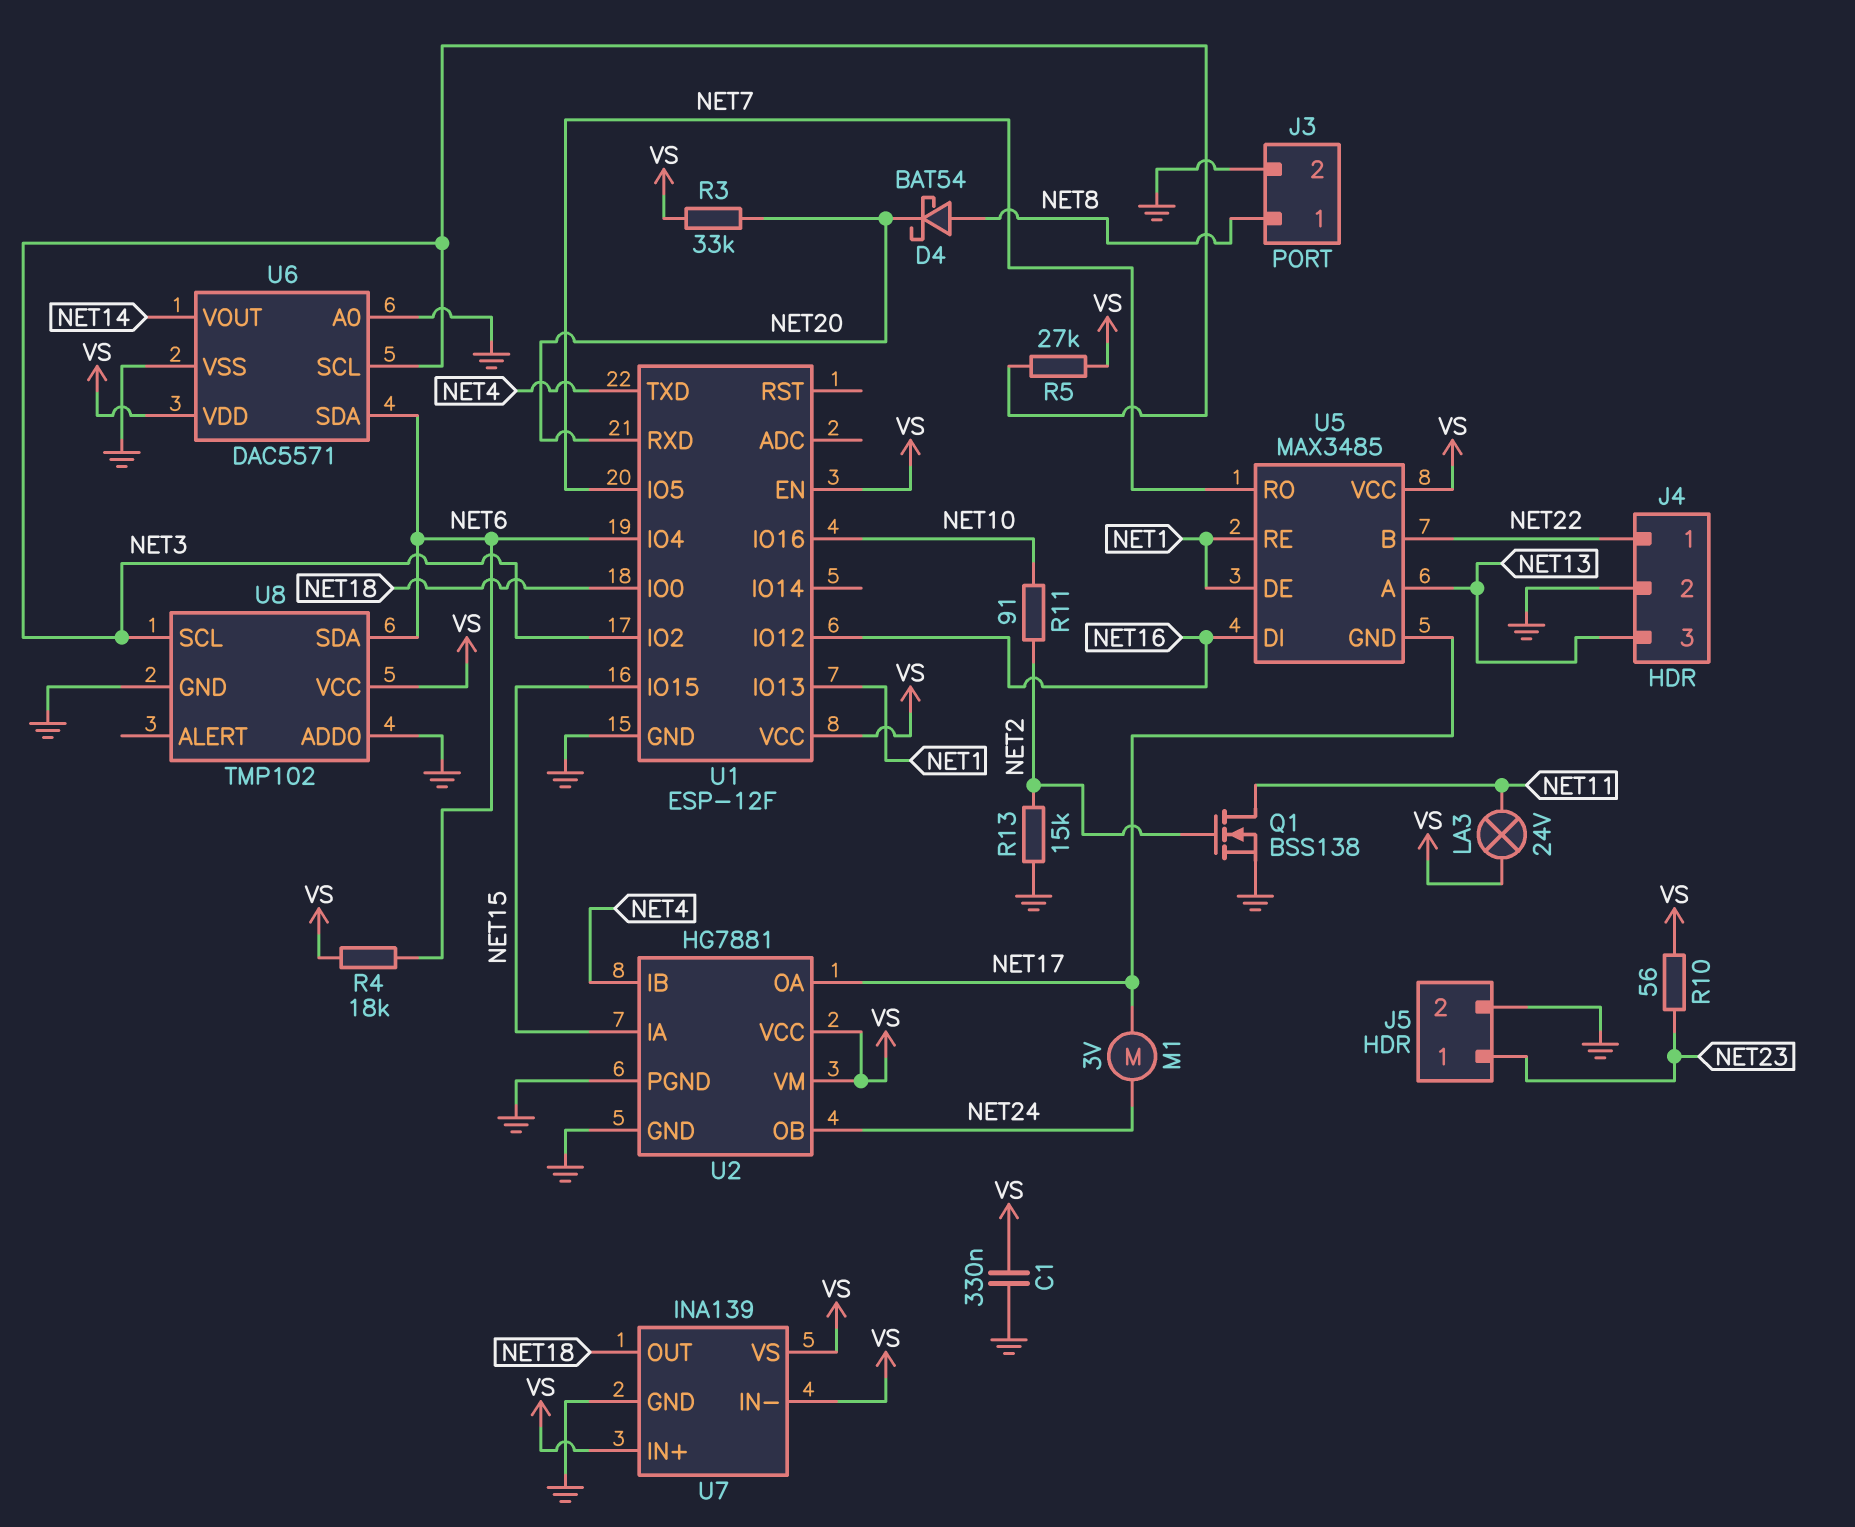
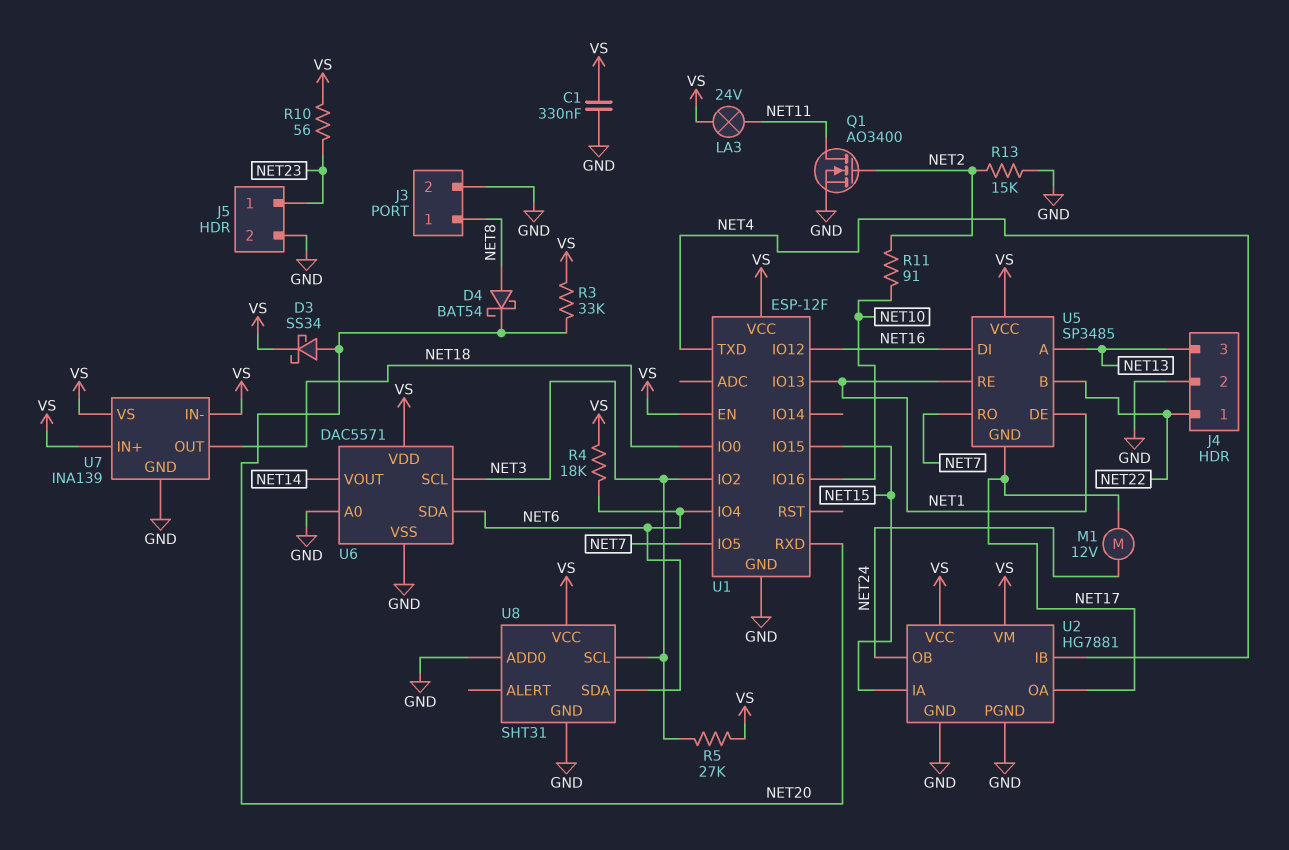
D3: none -> schottky SS34 (A NET20, K VS)
M1: motor 3V (NET17, NET24) -> motor 12V (NET17, NET24)
Q1: NMOS BSS138 (G NET2, D NET11, S GND) -> NMOS AO3400 (G NET2, D NET11, S GND)
U5: MAX3485 -> SP3485
U8: TMP102 -> SHT31

